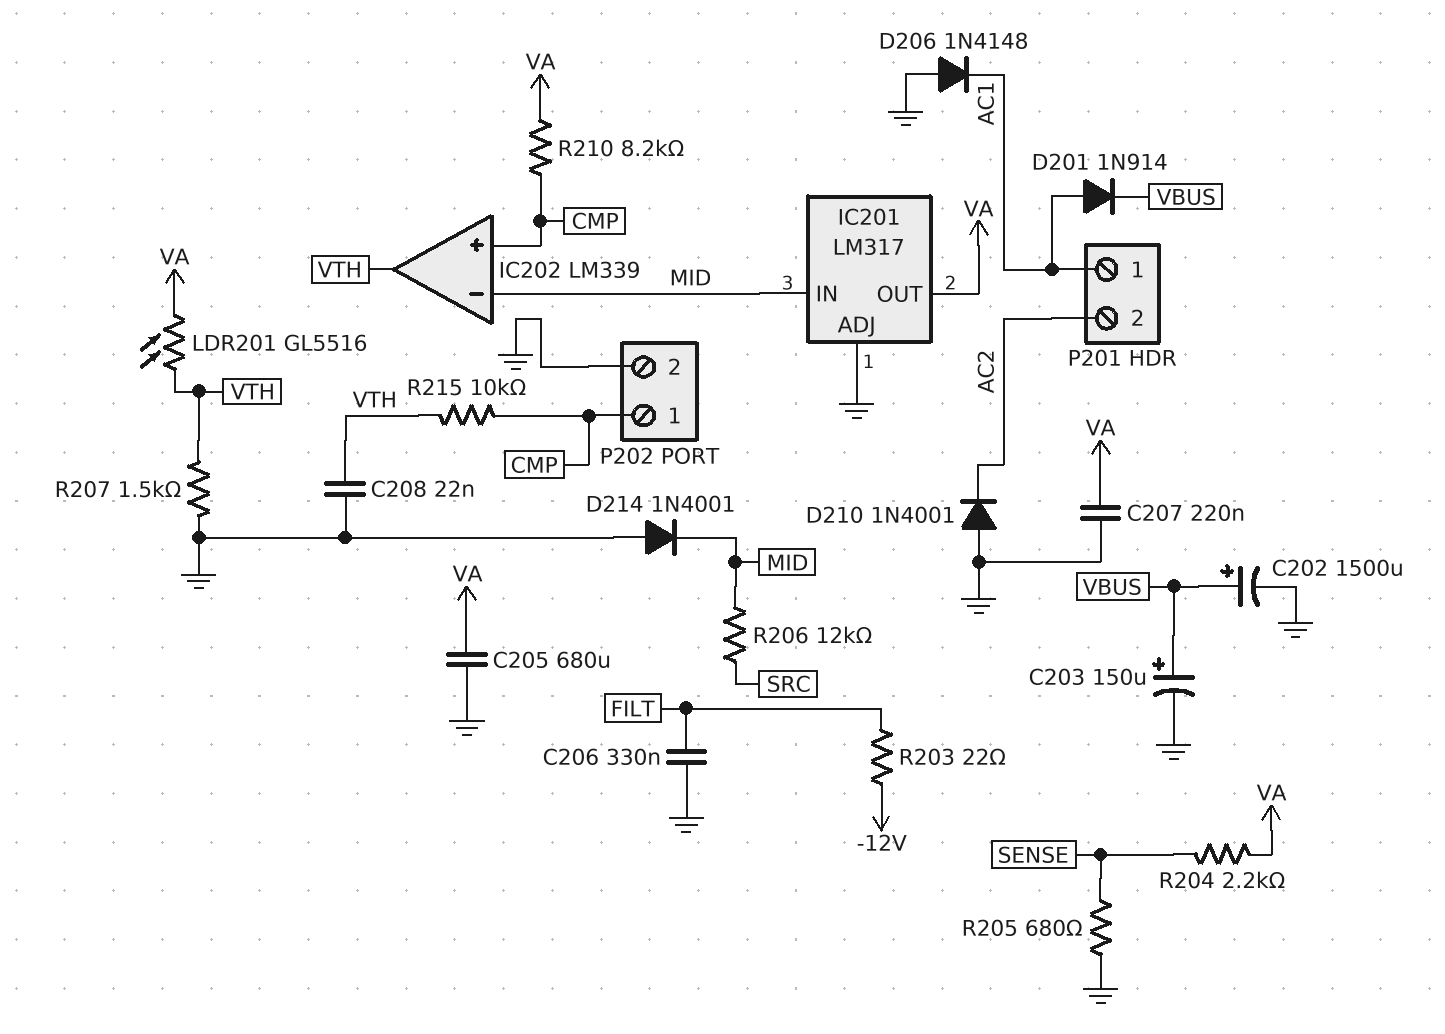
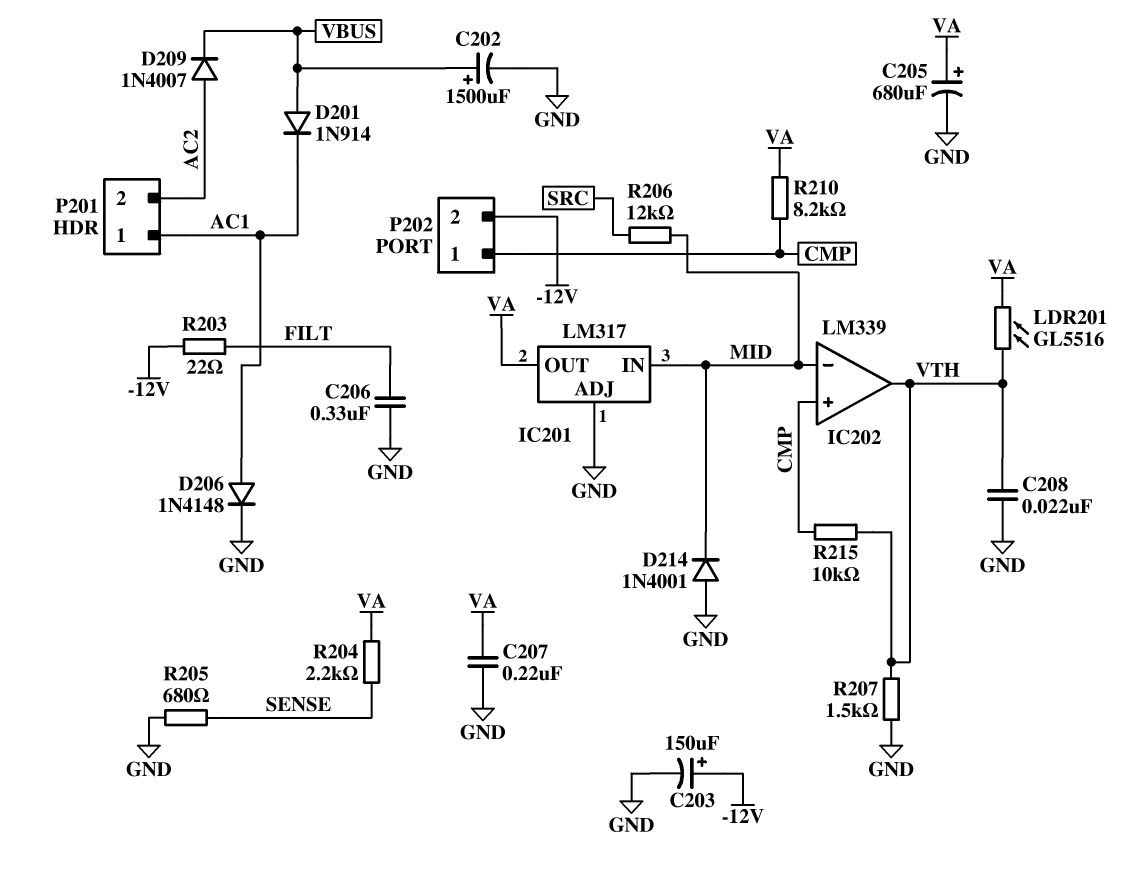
C203: 150uF (plus VBUS, minus GND) -> 150uF (plus -12V, minus GND)
C205: 680uF (GND, VA) -> 680uF (plus VA, minus GND)
D201: diode 1N914 (A AC1, K VBUS) -> diode 1N914 (A VBUS, K AC1)
D206: diode 1N4148 (A GND, K AC1) -> diode 1N4148 (A AC1, K GND)
D209: none -> diode 1N4007 (A AC2, K VBUS)
D210: diode 1N4001 (A GND, K AC2) -> none
P202 pin 2: GND -> -12V

